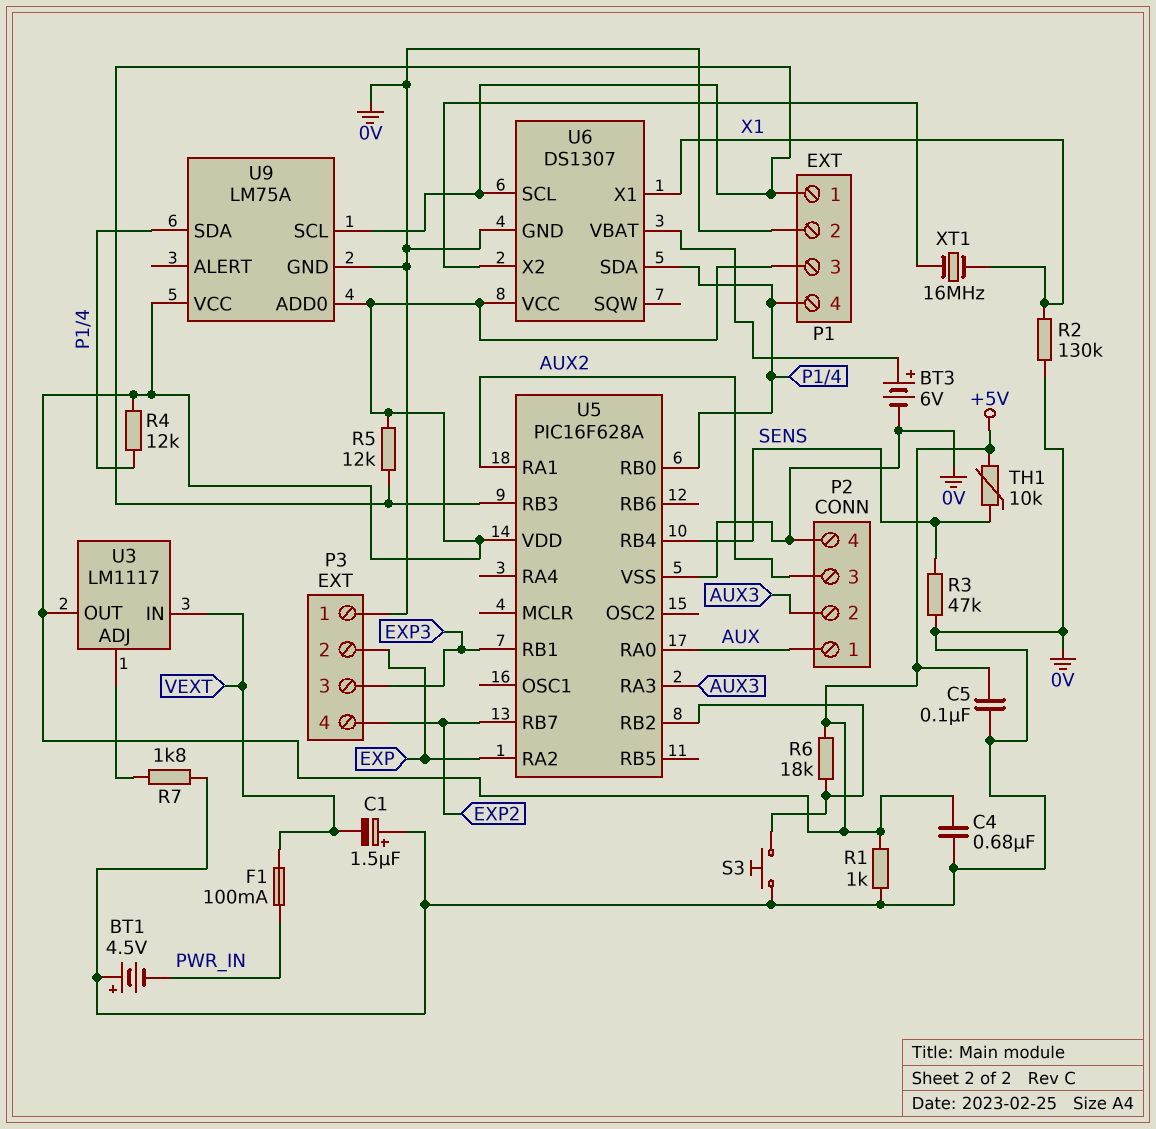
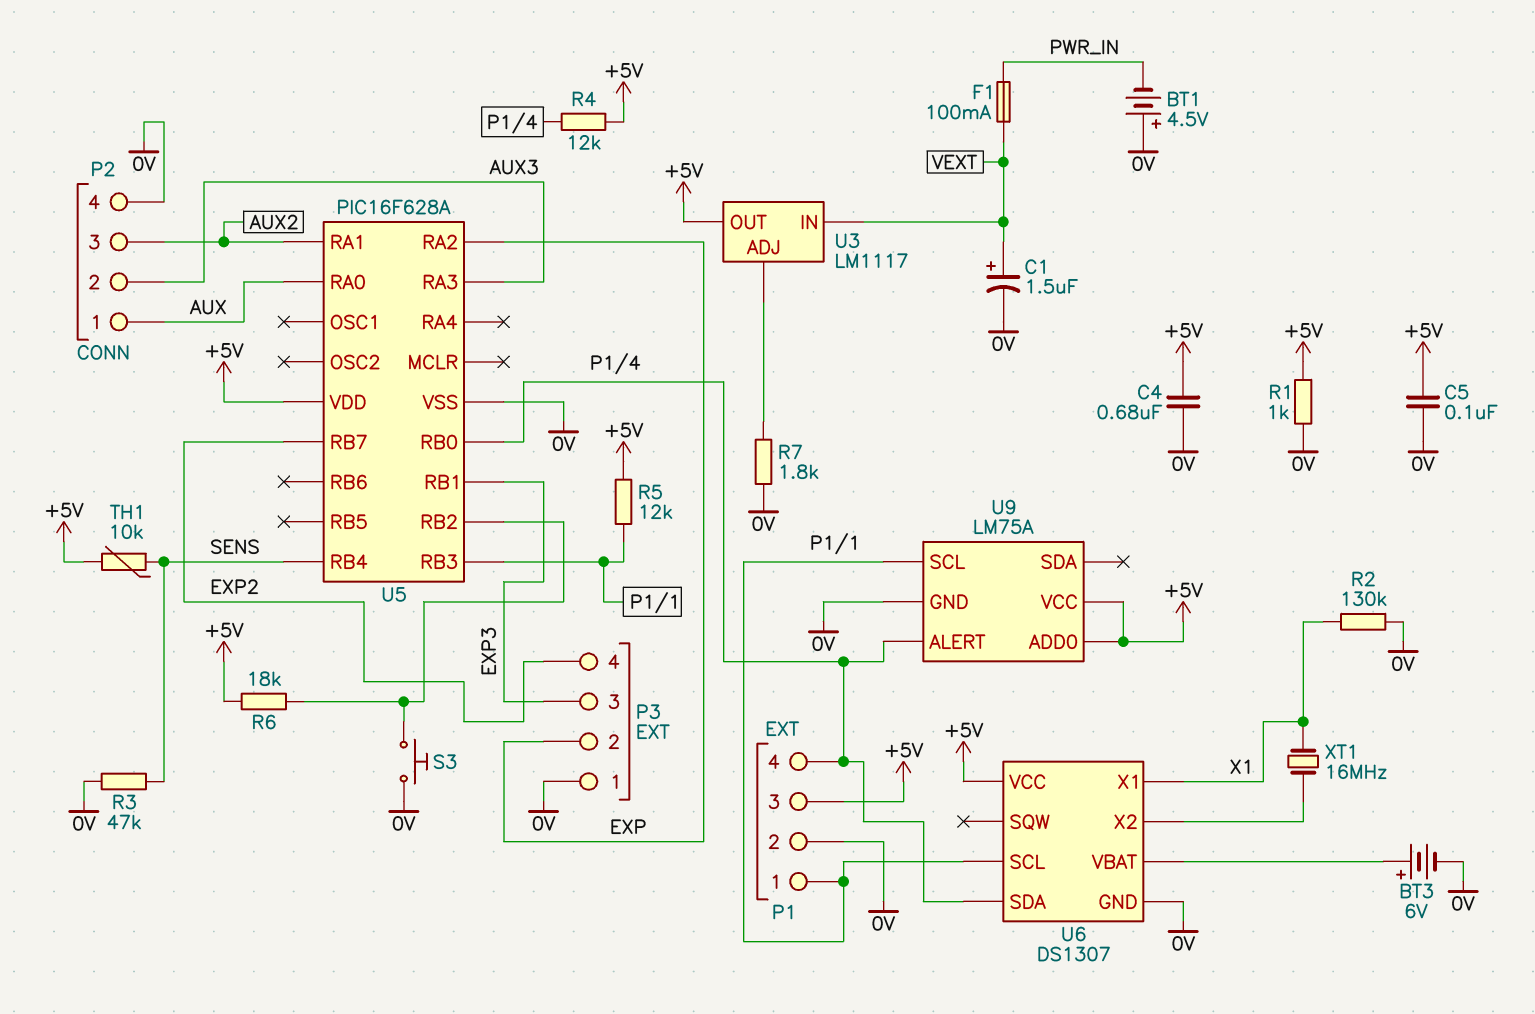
C1: 1.5uF (plus 0V, minus VEXT) -> 1.5uF (plus VEXT, minus 0V)
U9 pin ALERT: none -> P1/4
U9 pin SDA: P1/4 -> none

